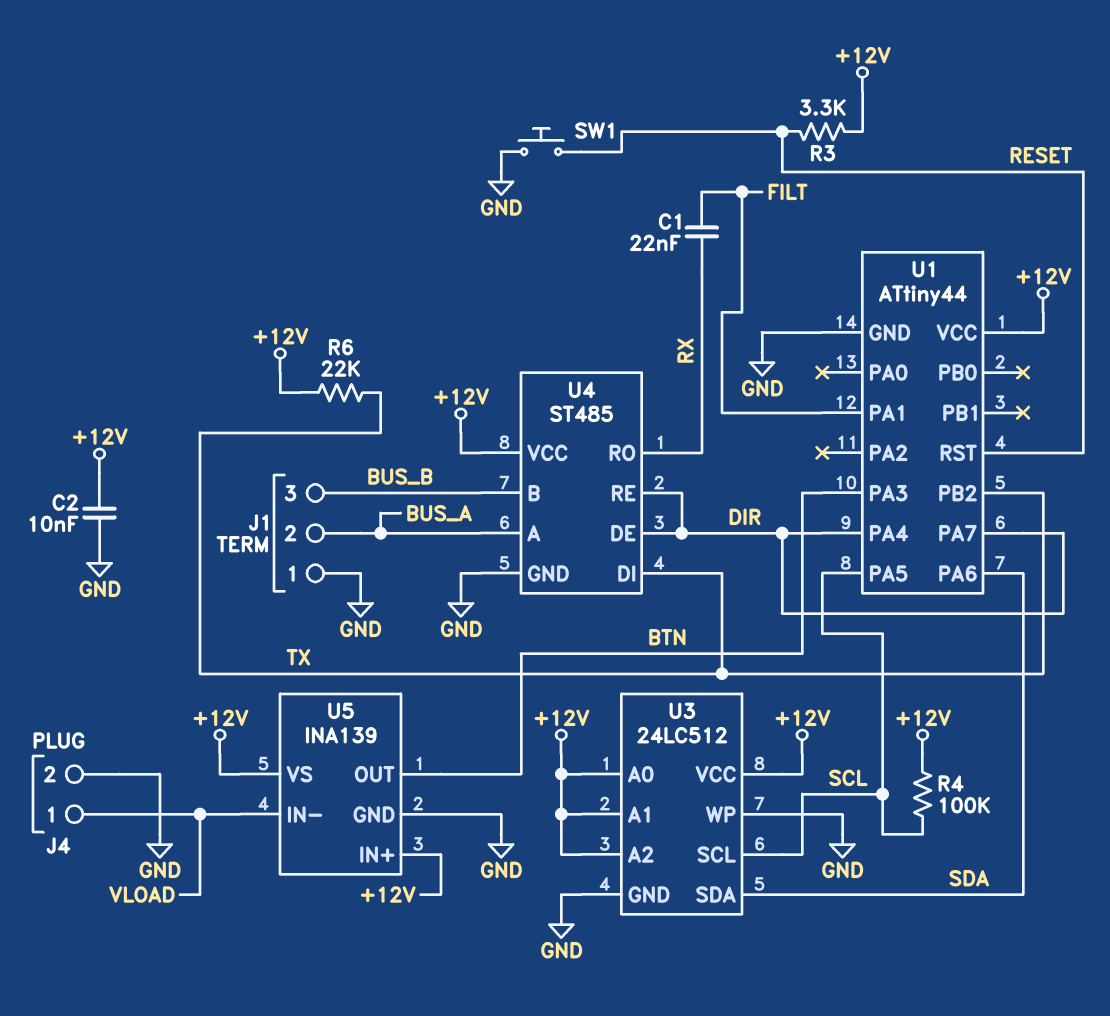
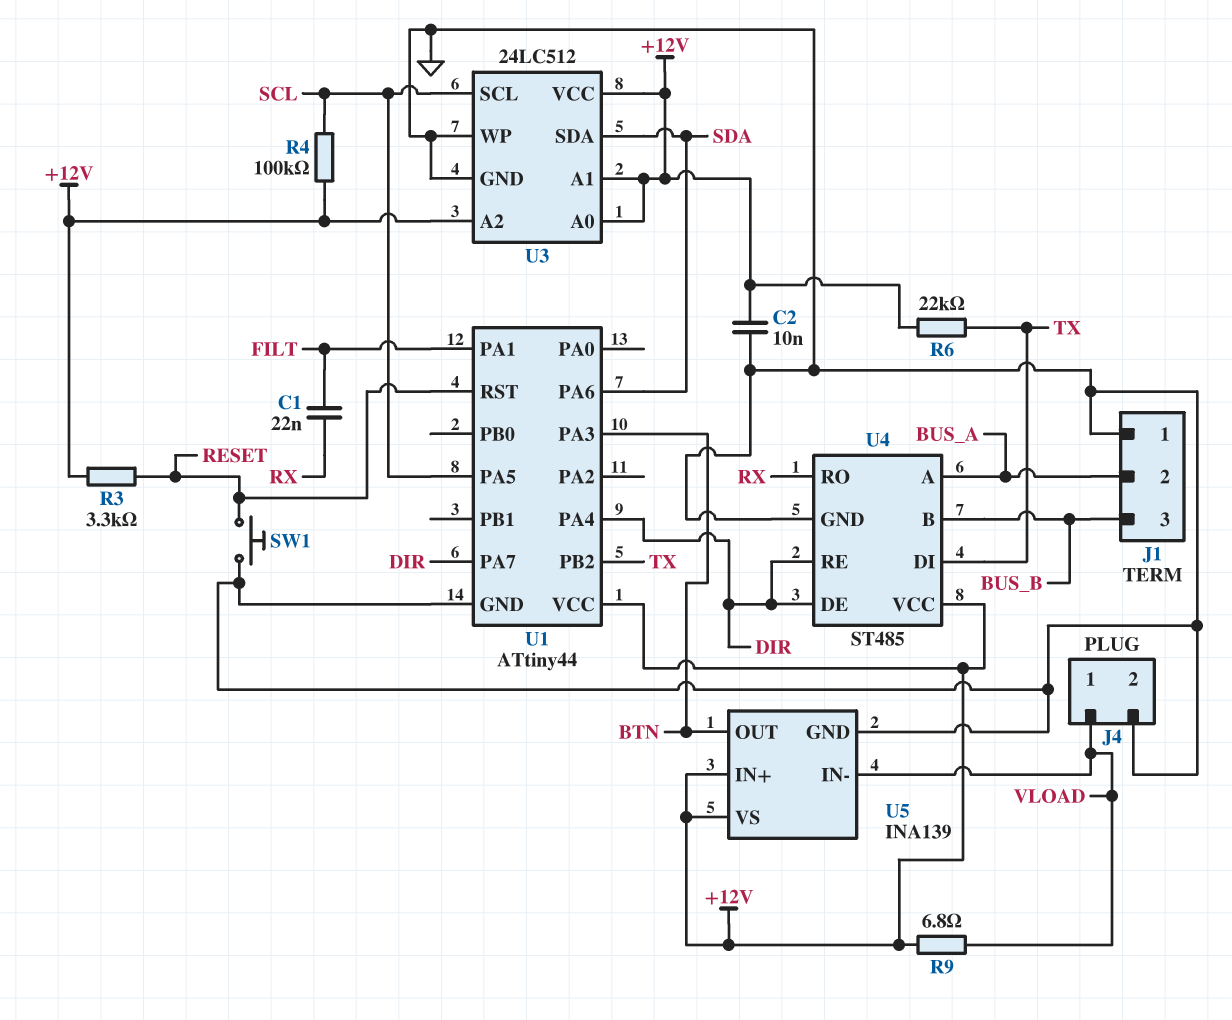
R9: none -> 6.8 (+12V, VLOAD)

